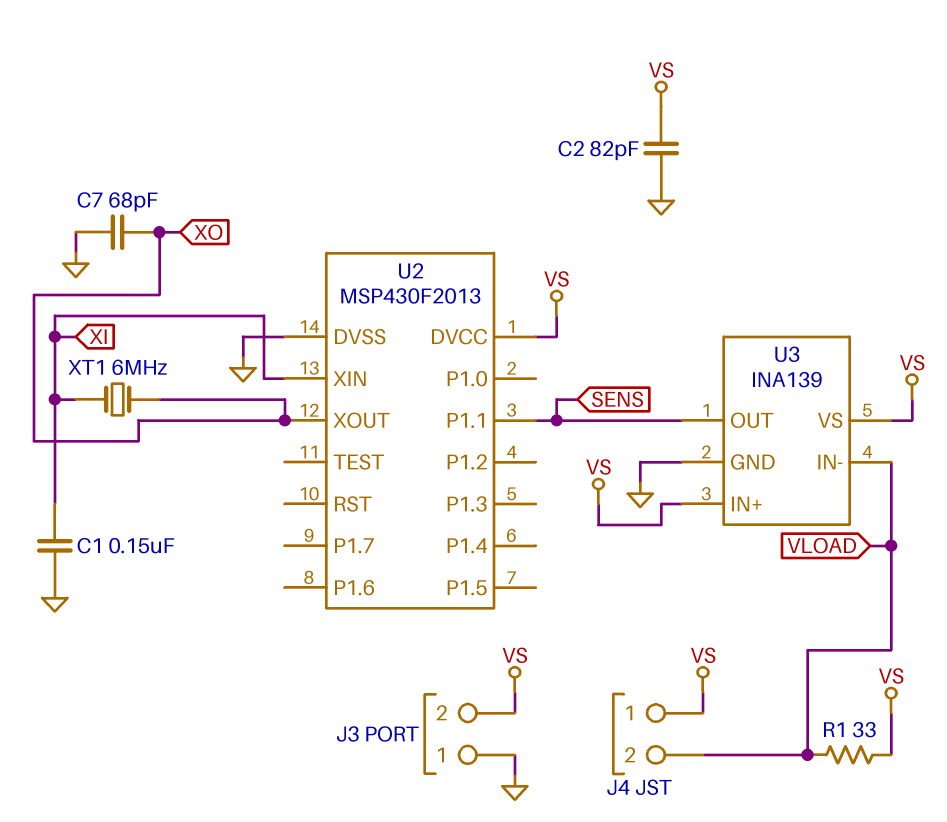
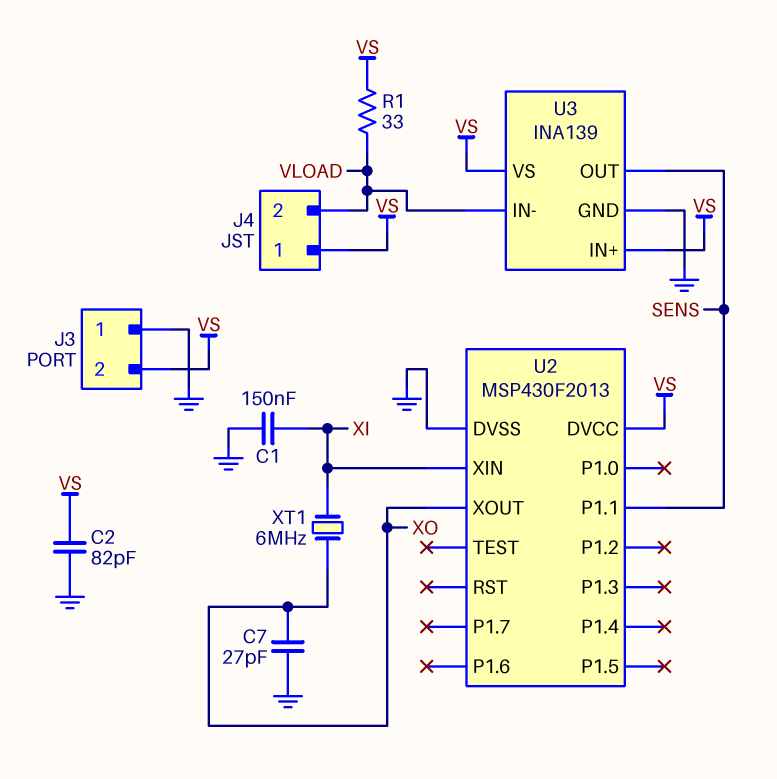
C7: 68pF (GND, XO) -> 27pF (GND, XO)

